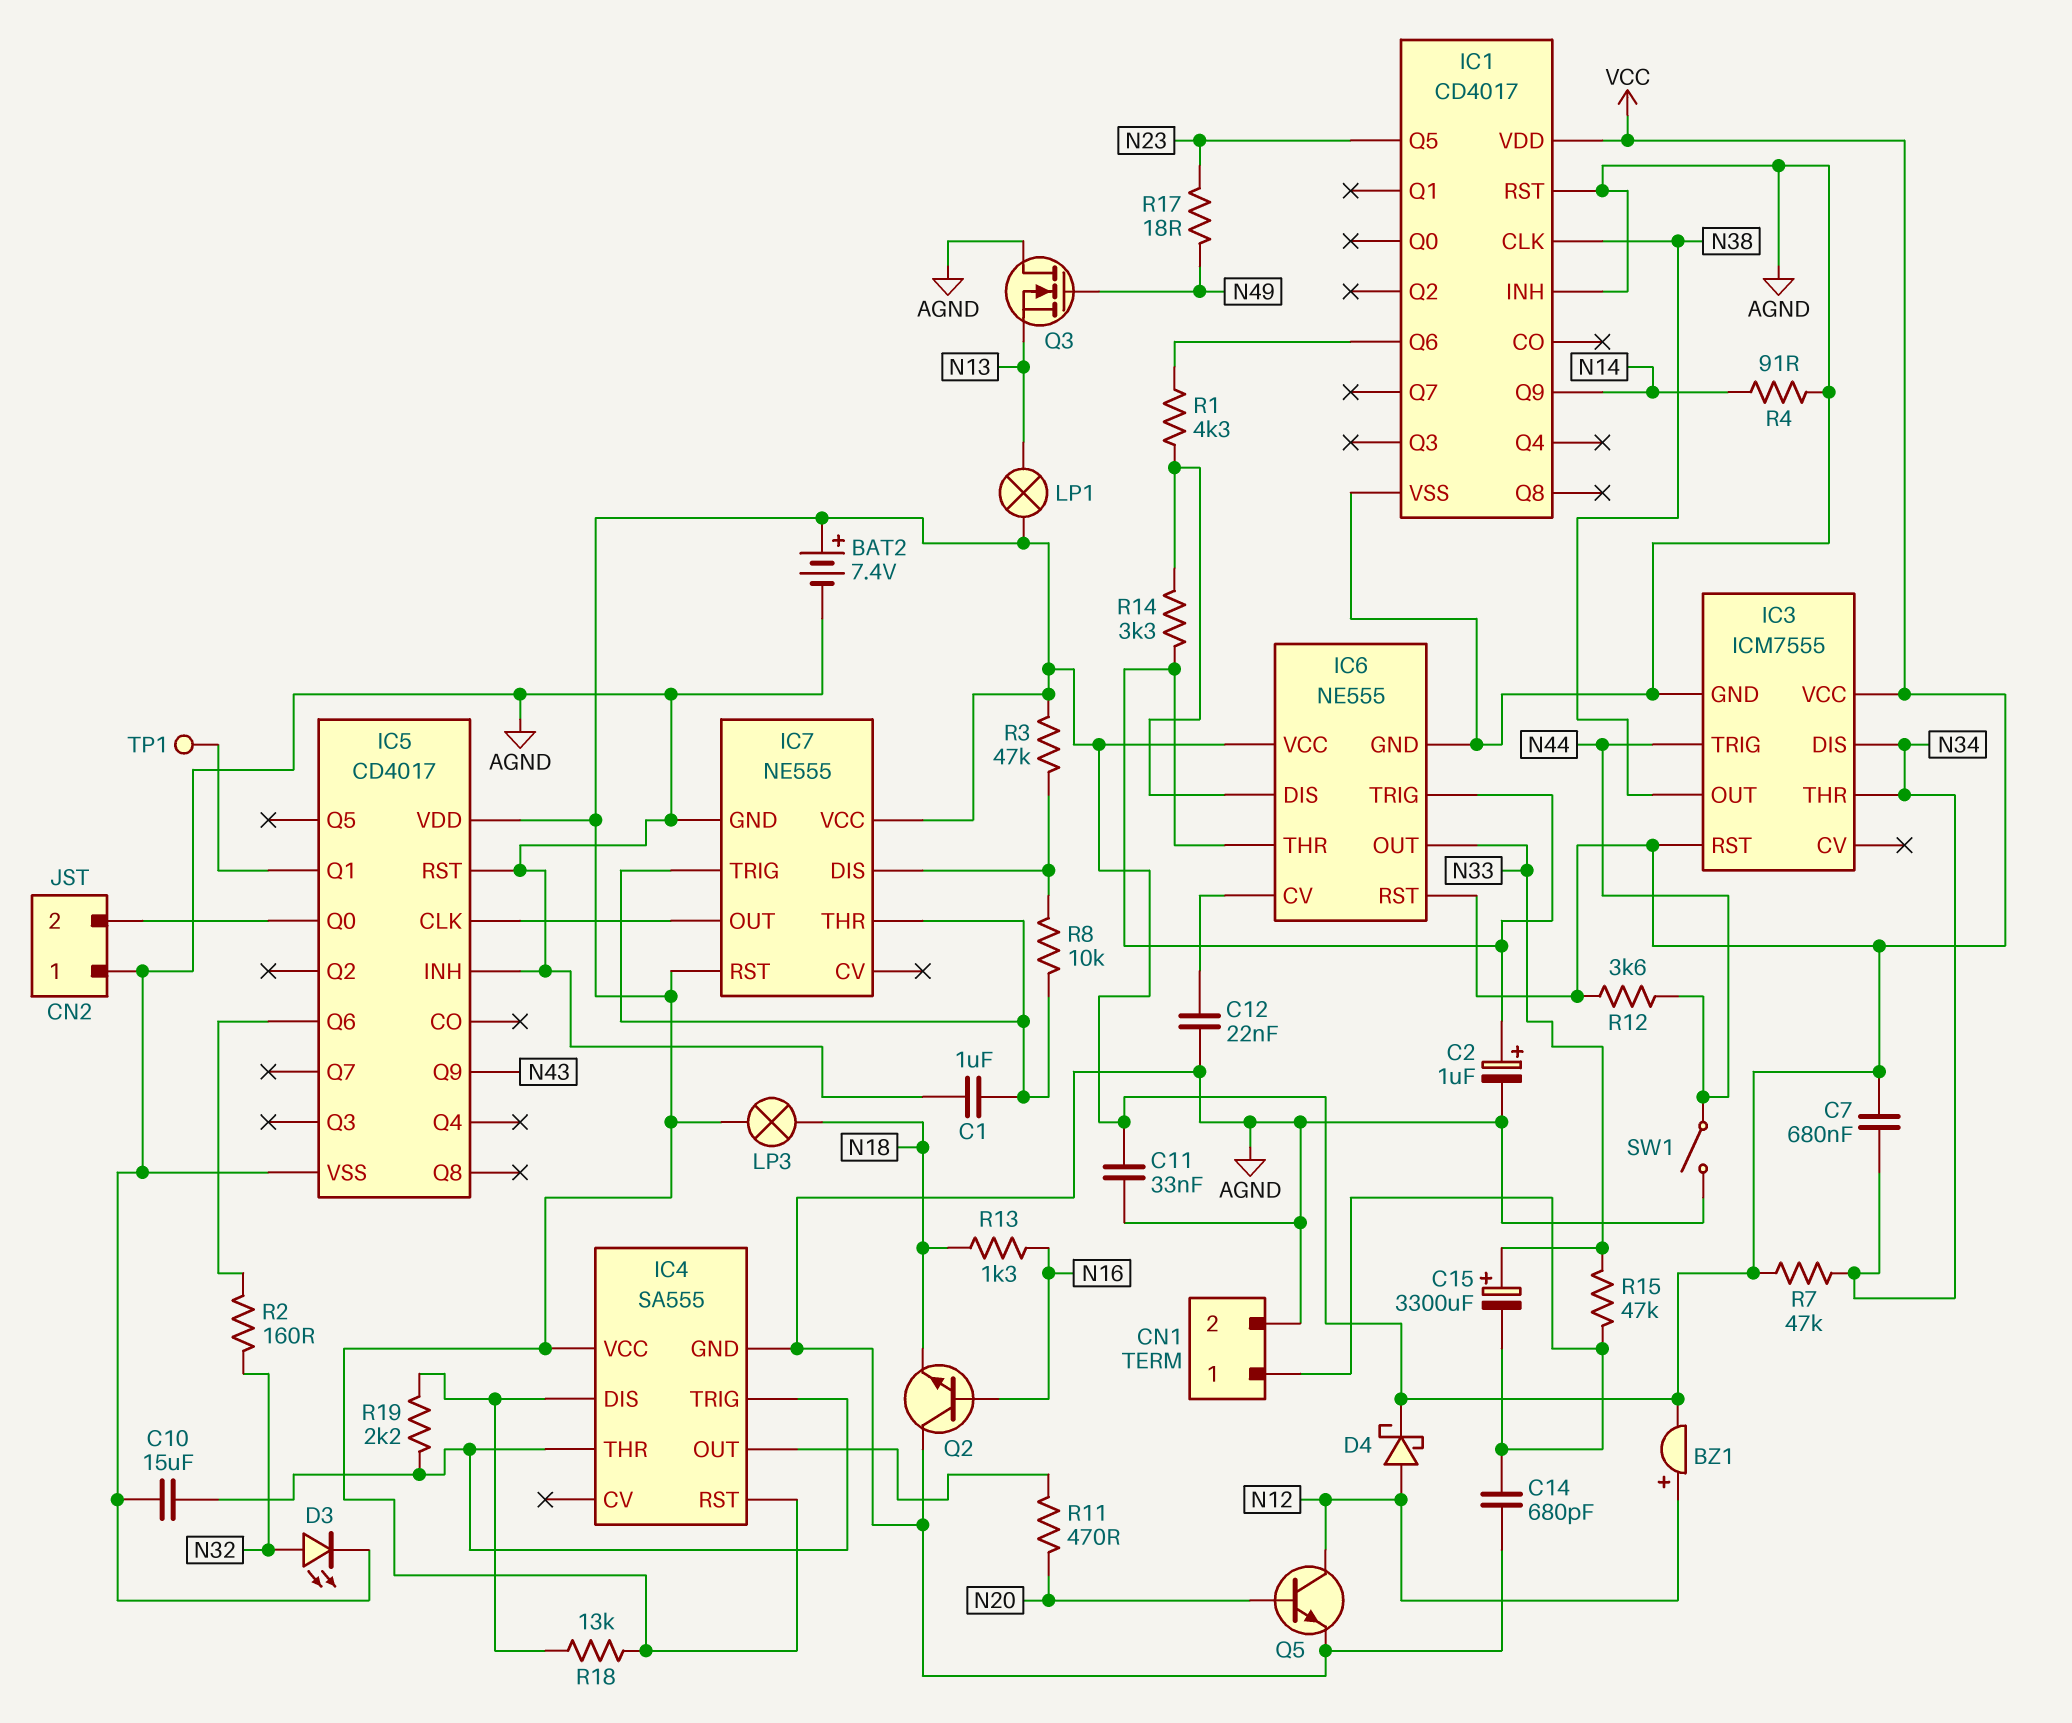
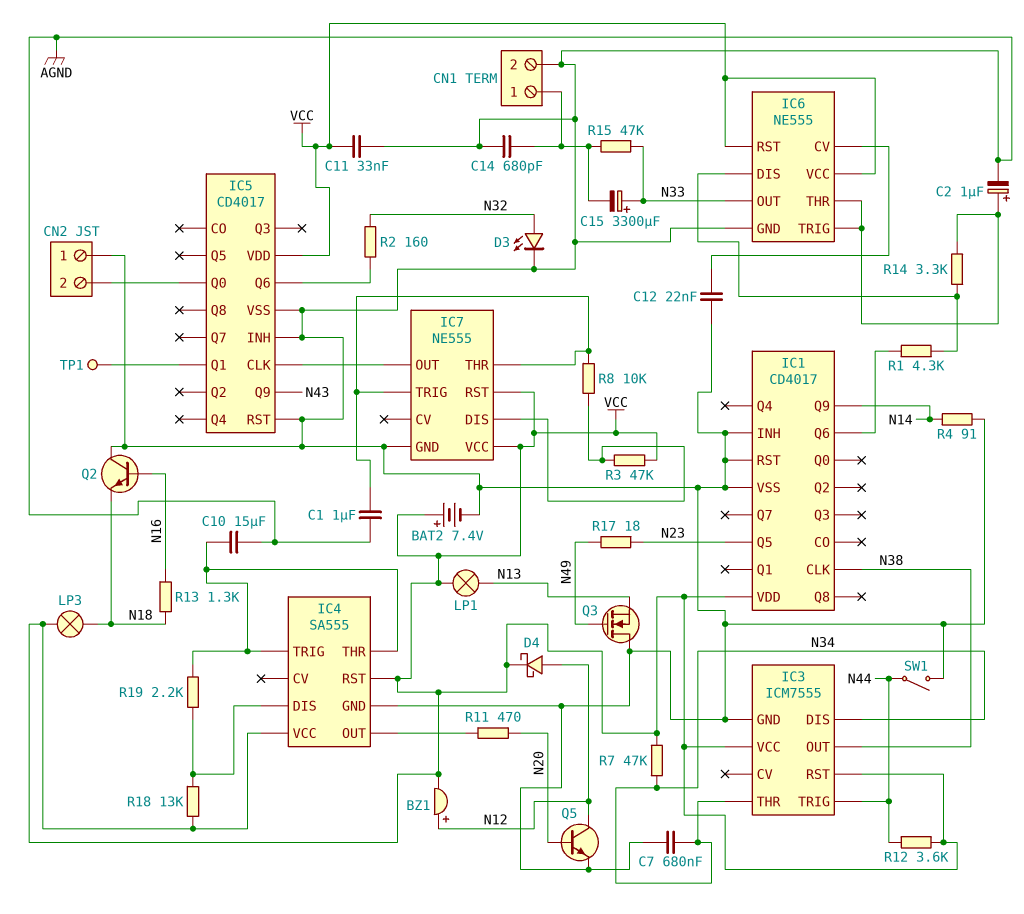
C7: 680nF (N34, VCC) -> 680nF (AGND, N34)

